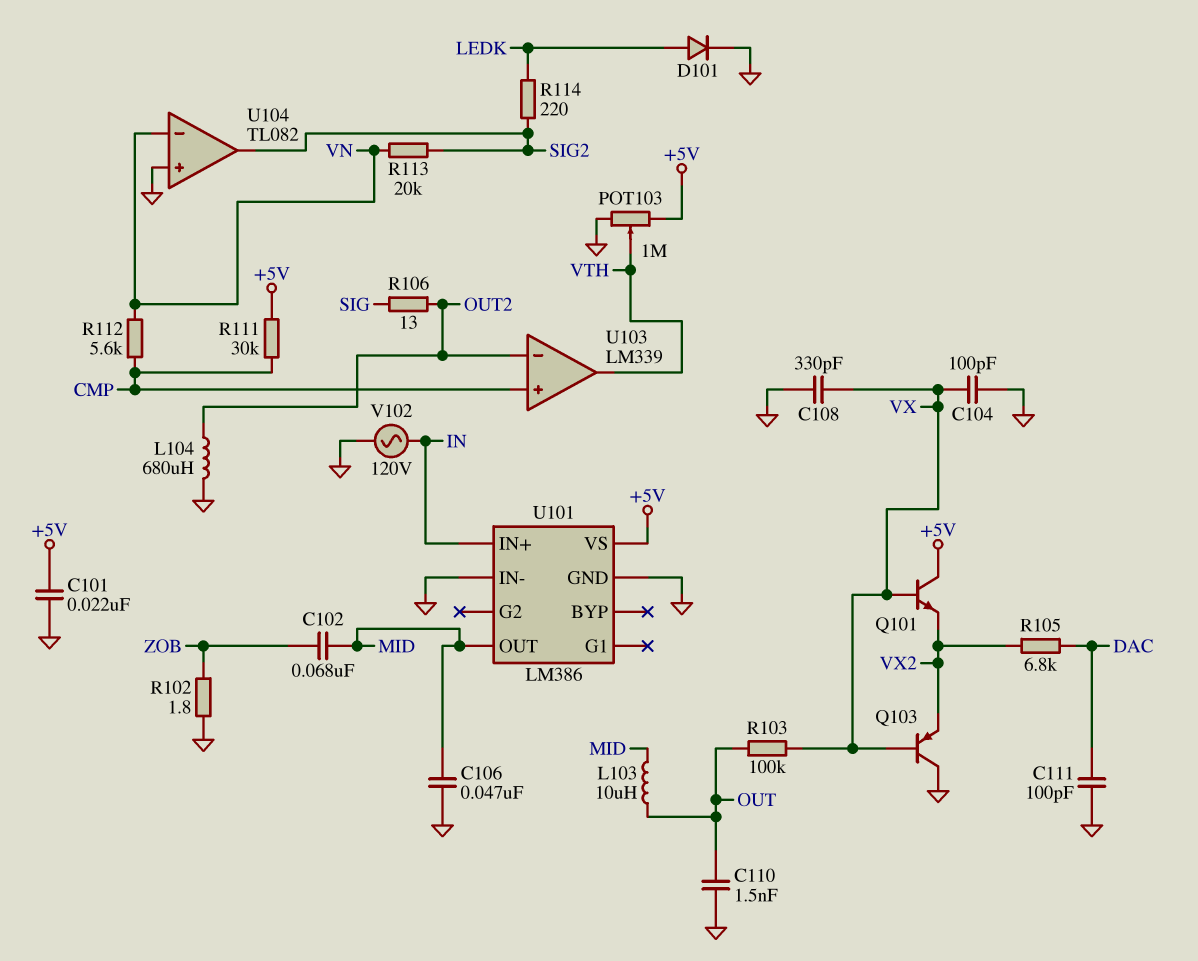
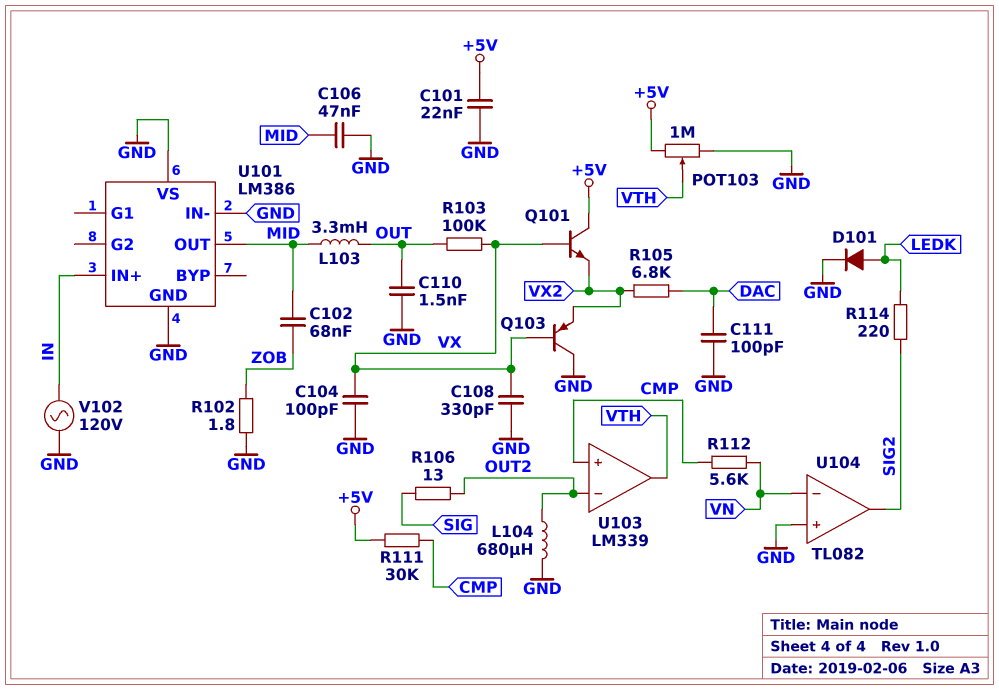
L103: 10uH (MID, OUT) -> 3.3mH (MID, OUT)
R113: 20k (SIG2, VN) -> none
U101 pin VS: +5V -> GND

